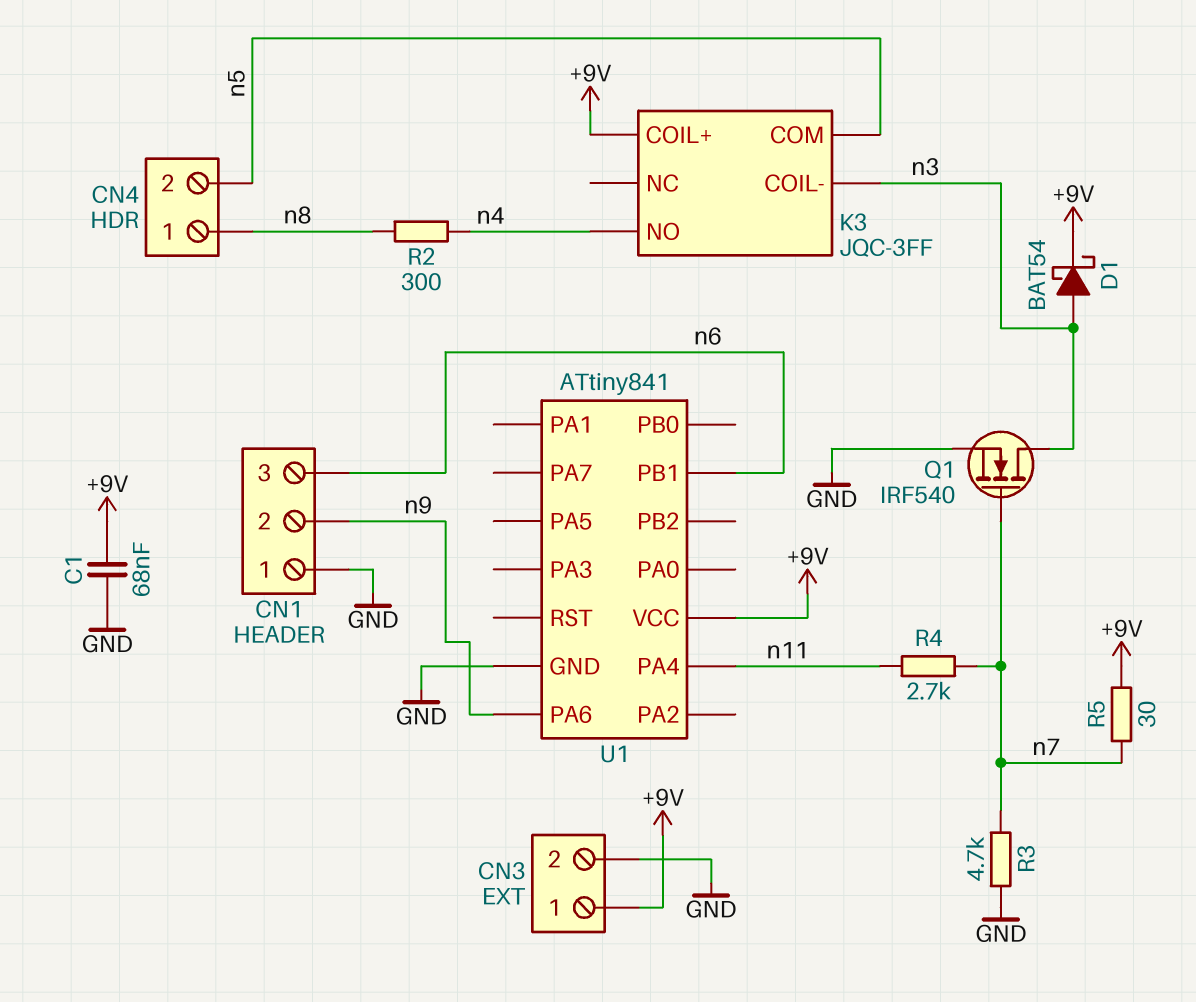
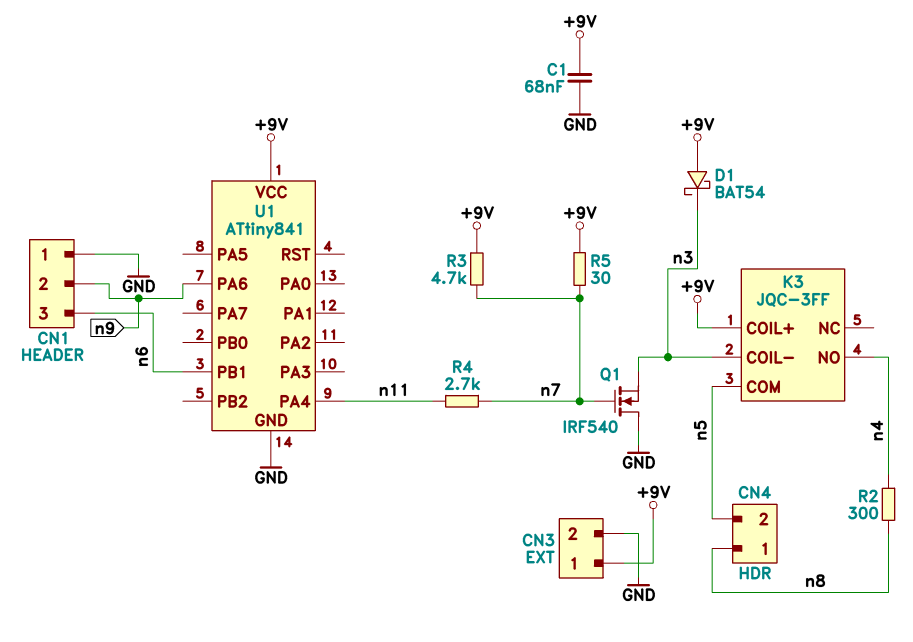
D1: schottky BAT54 (A n3, K +9V) -> schottky BAT54 (A +9V, K n3)
Q1: NMOS IRF540 (G n7, D n3, S GND) -> NMOS IRF540 (G n7, D GND, S n3)
R3: 4.7k (GND, n7) -> 4.7k (+9V, n7)

